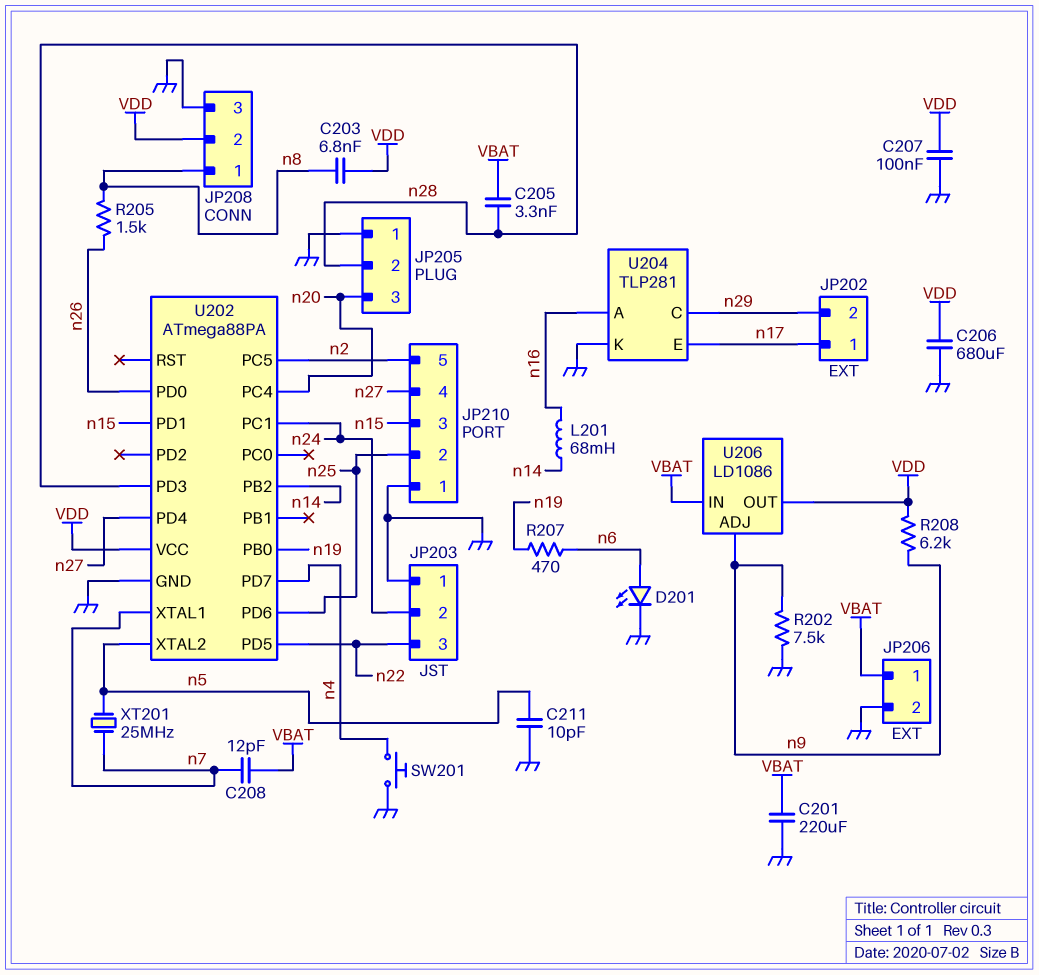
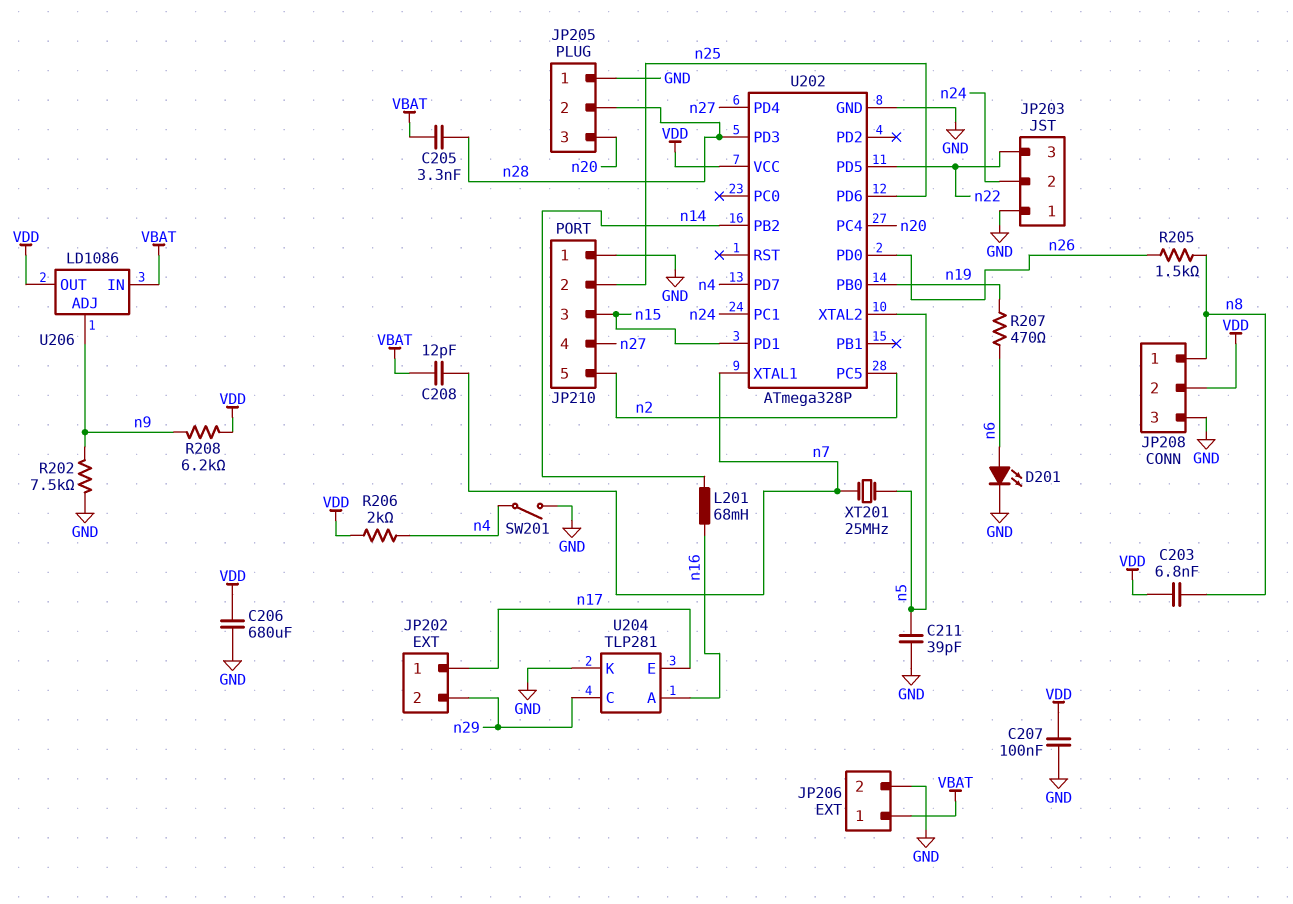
C201: 220uF (GND, VBAT) -> none
C211: 10pF (GND, n5) -> 39pF (GND, n5)
R206: none -> 2k (VDD, n4)
SW201: button (GND, n4) -> switch (GND, n4)
U202: ATmega88PA -> ATmega328P

